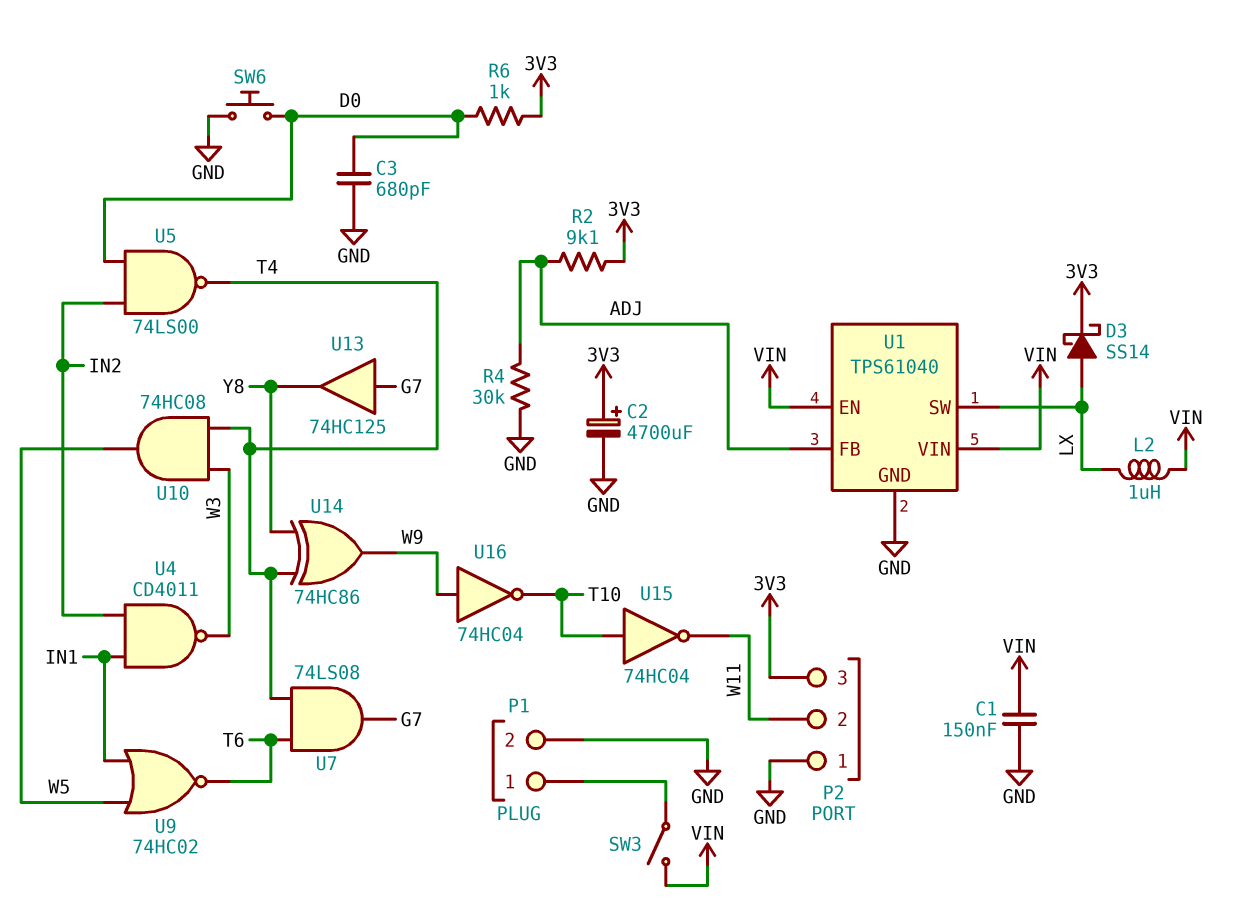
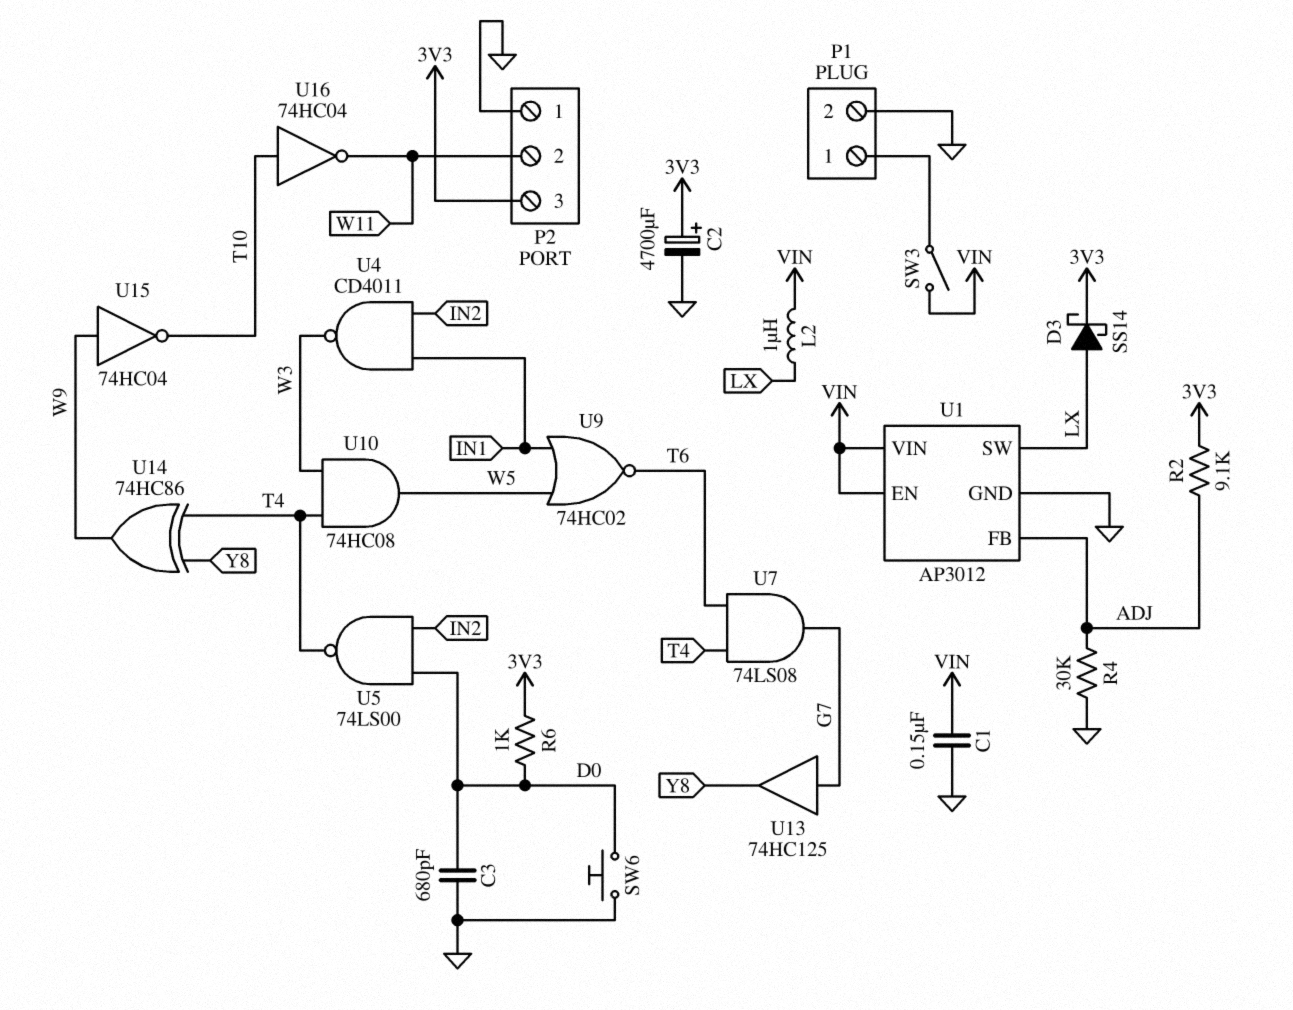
U1: TPS61040 -> AP3012
U15: NOT 74HC04 (in T10, out W11) -> NOT 74HC04 (in W9, out T10)
U16: NOT 74HC04 (in W9, out T10) -> NOT 74HC04 (in T10, out W11)

